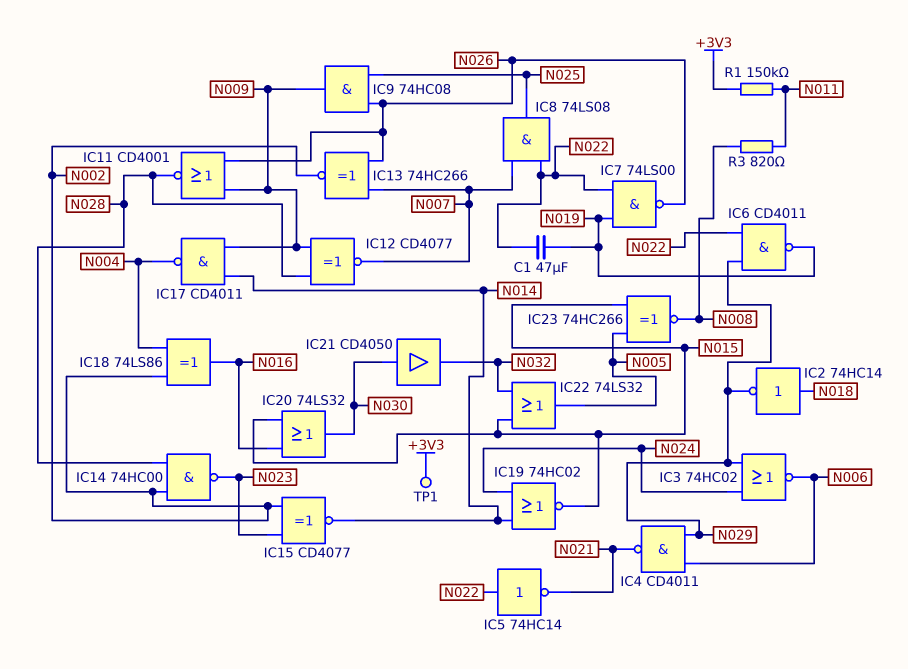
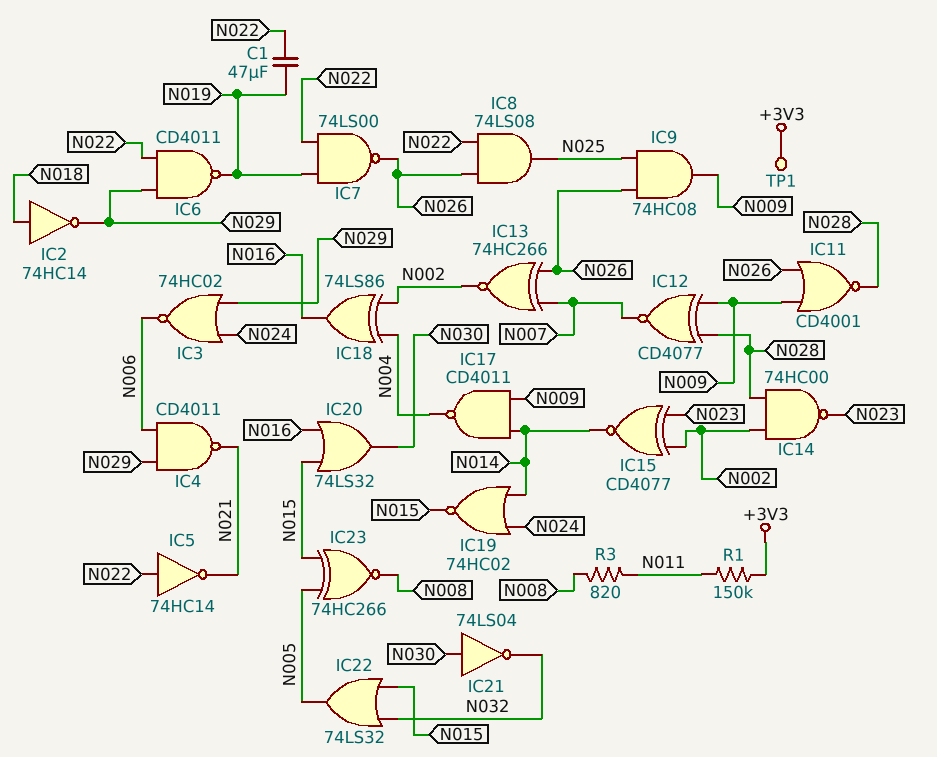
IC8: AND 74LS08 (in N007, in N022, out N025) -> AND 74LS08 (in N022, in N026, out N025)
IC21: buffer CD4050 (in N030, out N032) -> NOT 74LS04 (in N030, out N032)

